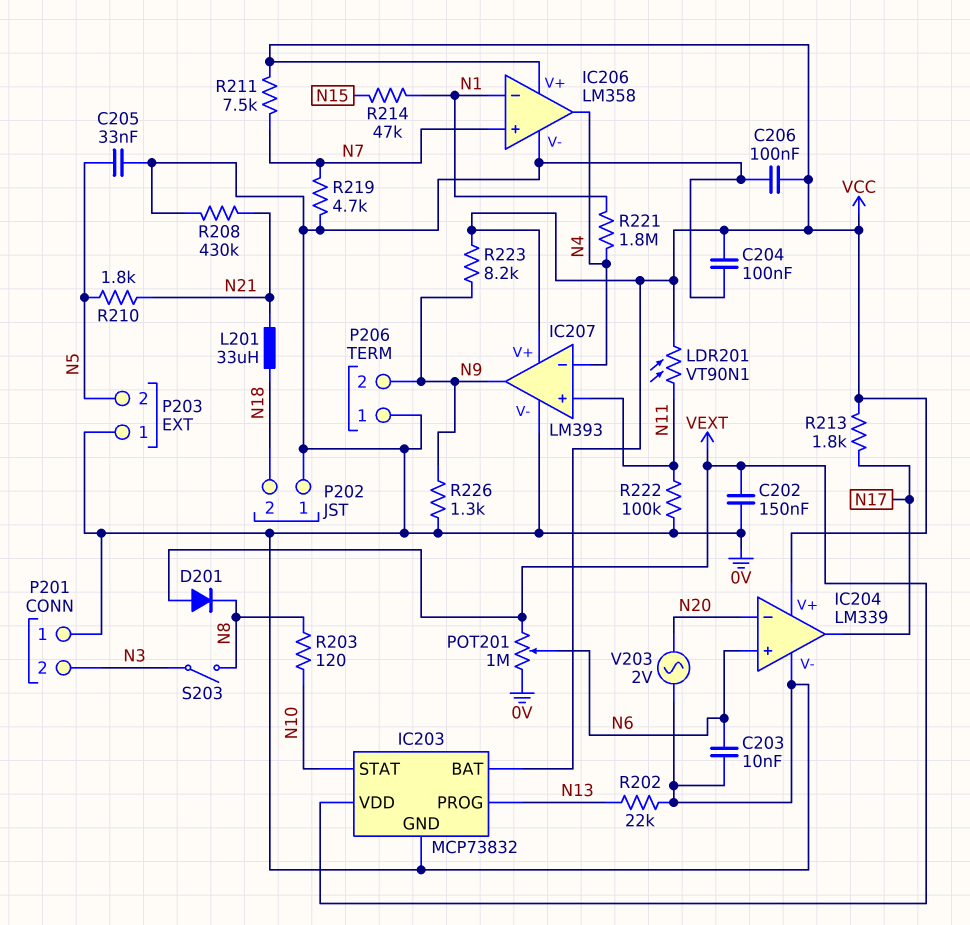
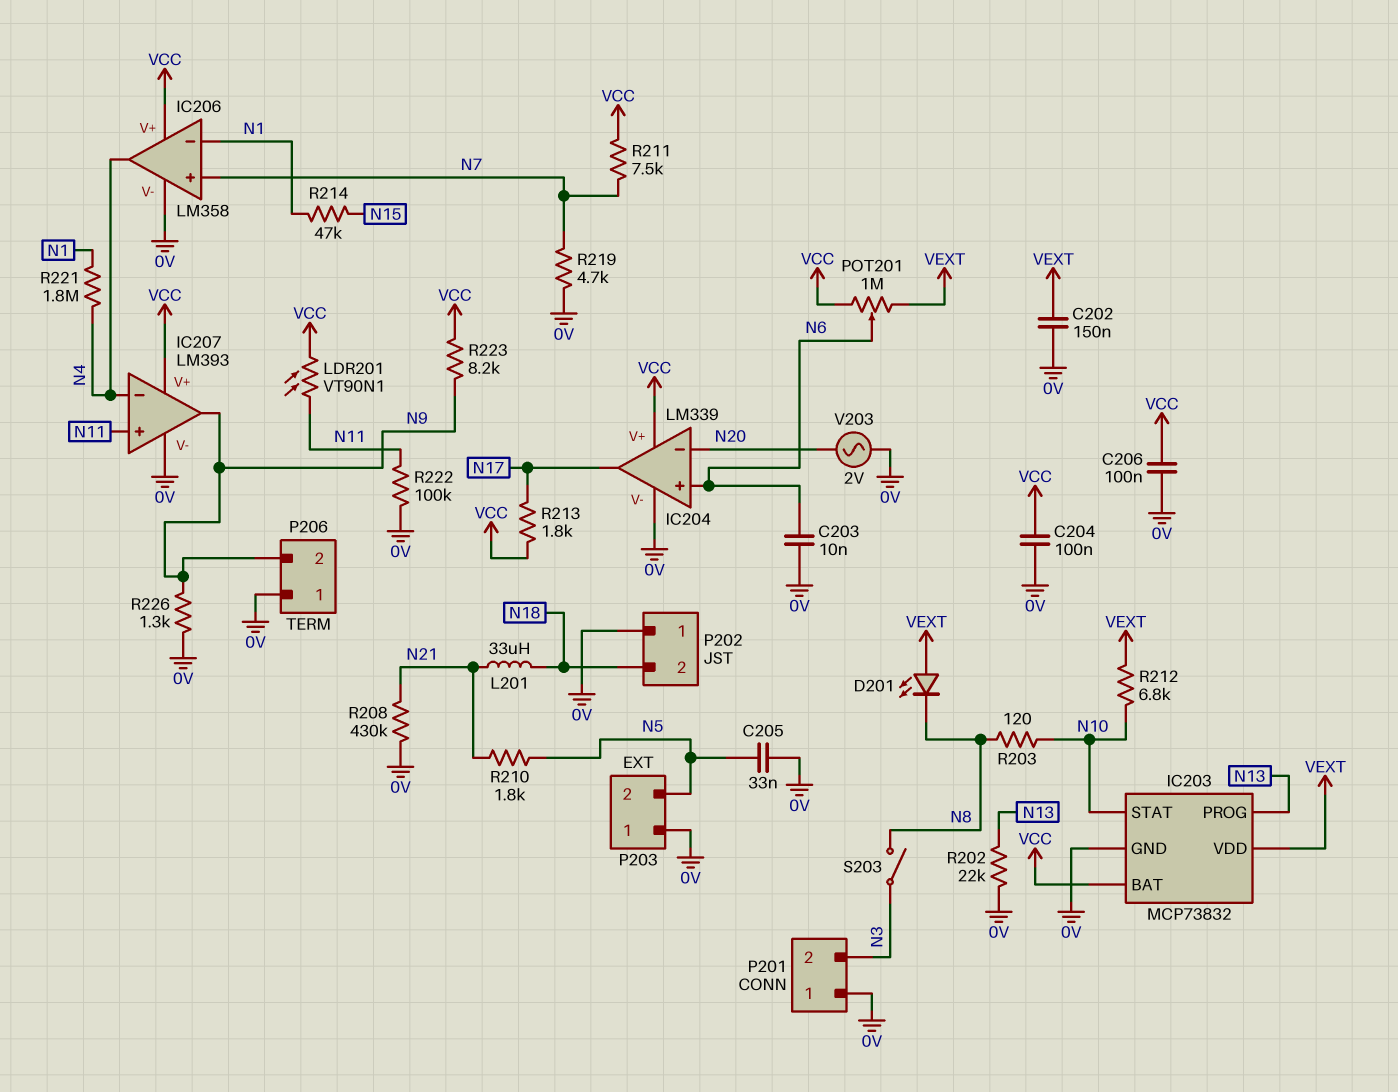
D201: diode (A VEXT, K N8) -> LED (A VEXT, K N8)
POT201: 1M (0V, VEXT, wiper N6) -> 1M (VCC, VEXT, wiper N6)
R212: none -> 6.8k (N10, VEXT)

